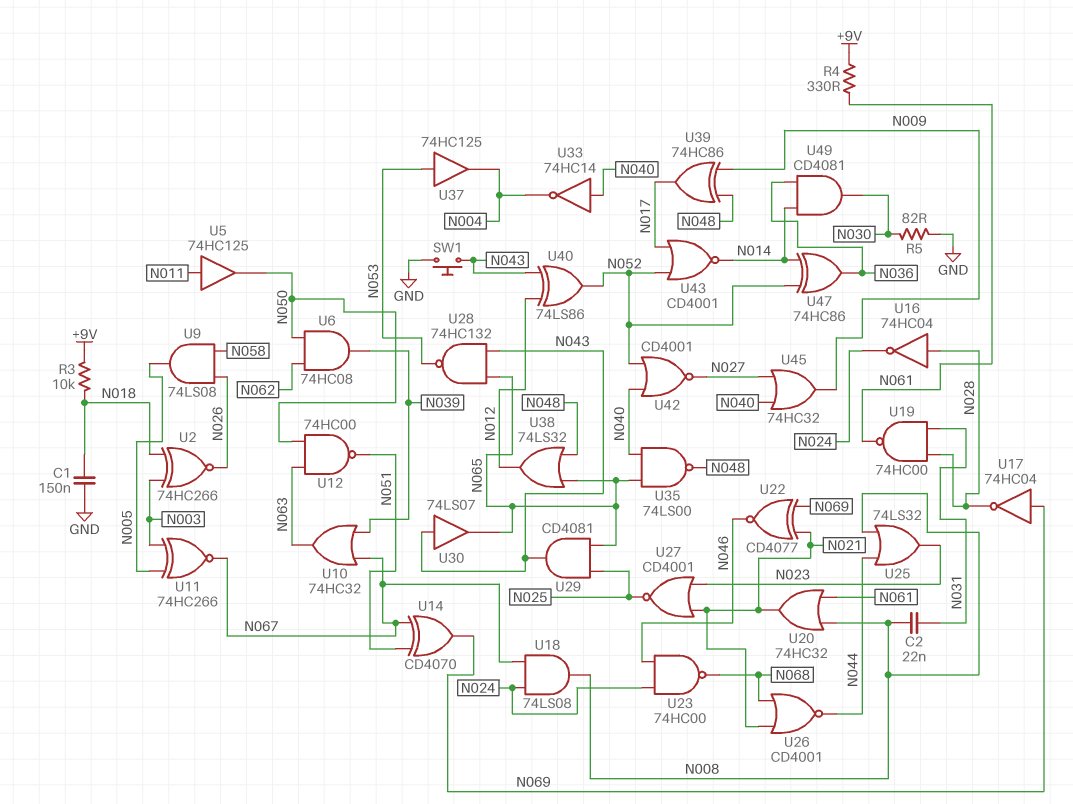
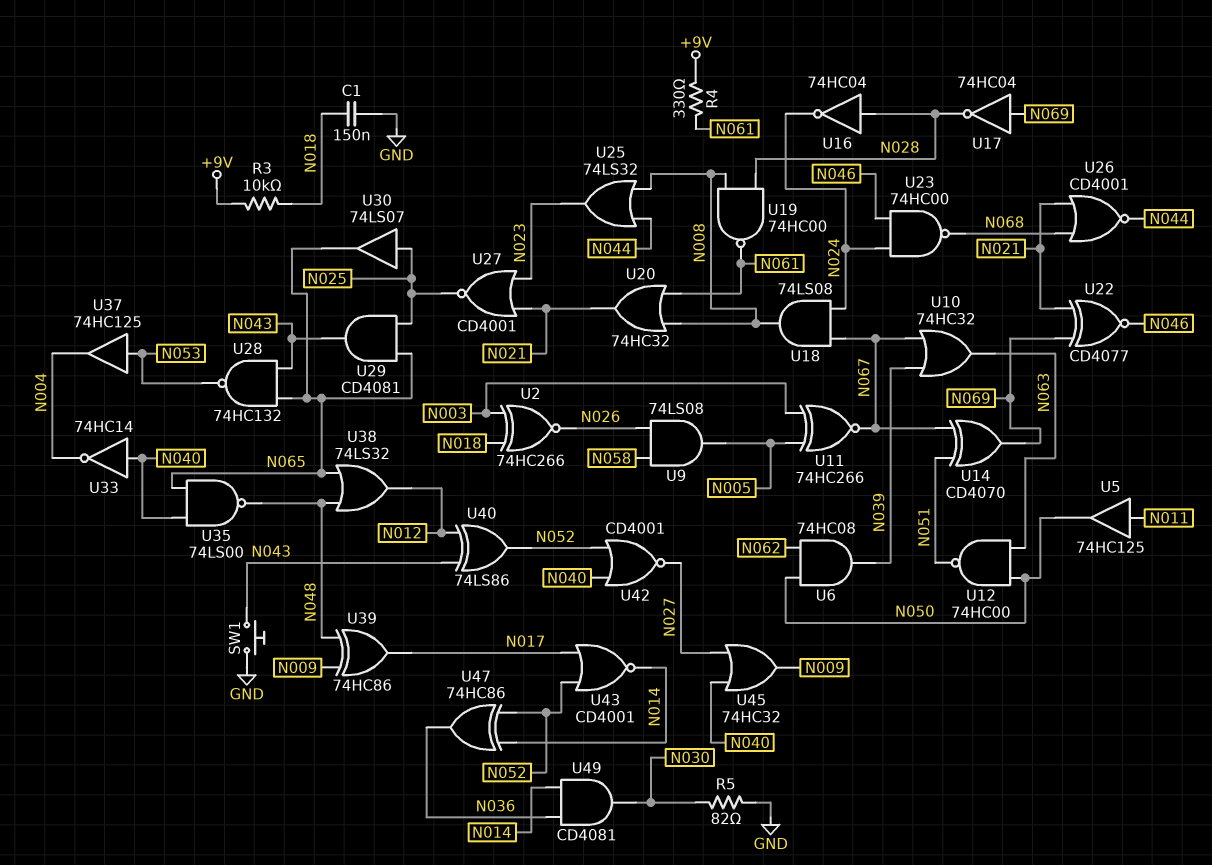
C2: 22nF (N008, N031) -> none
U19: NAND 74HC00 (in N028, in N031, out N061) -> NAND 74HC00 (in N008, in N028, out N061)
U30: buffer 74LS07 (in N043, out N065) -> buffer 74LS07 (in N025, out N065)

